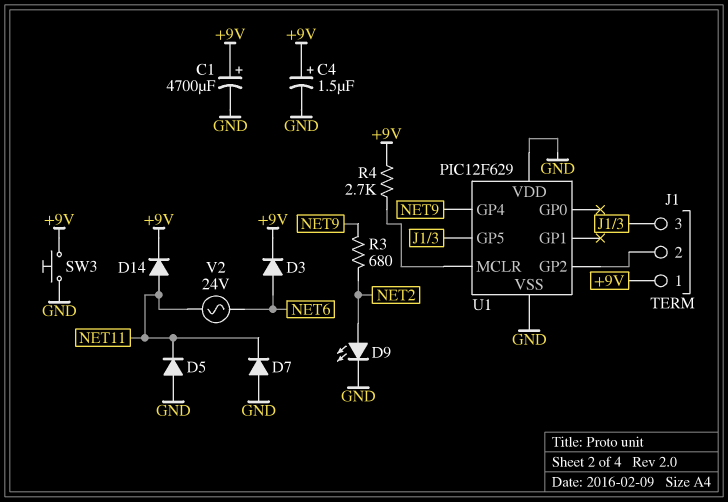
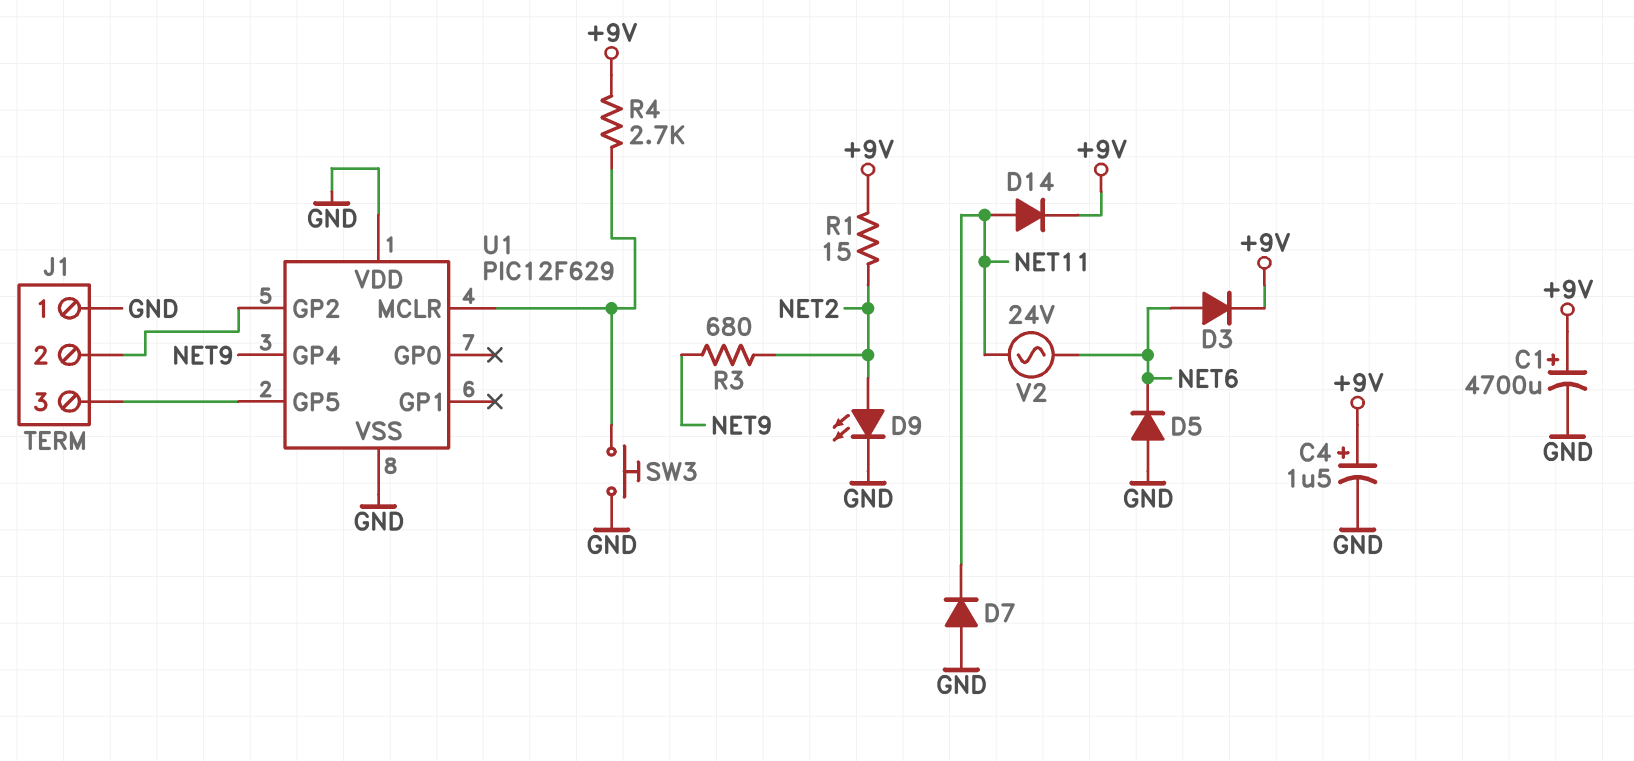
D5: diode (A GND, K NET11) -> diode (A GND, K NET6)
J1 pin 1: +9V -> GND
R1: none -> 15 (+9V, NET2)
SW3: button (+9V, GND) -> button (GND, U1/MCLR)

